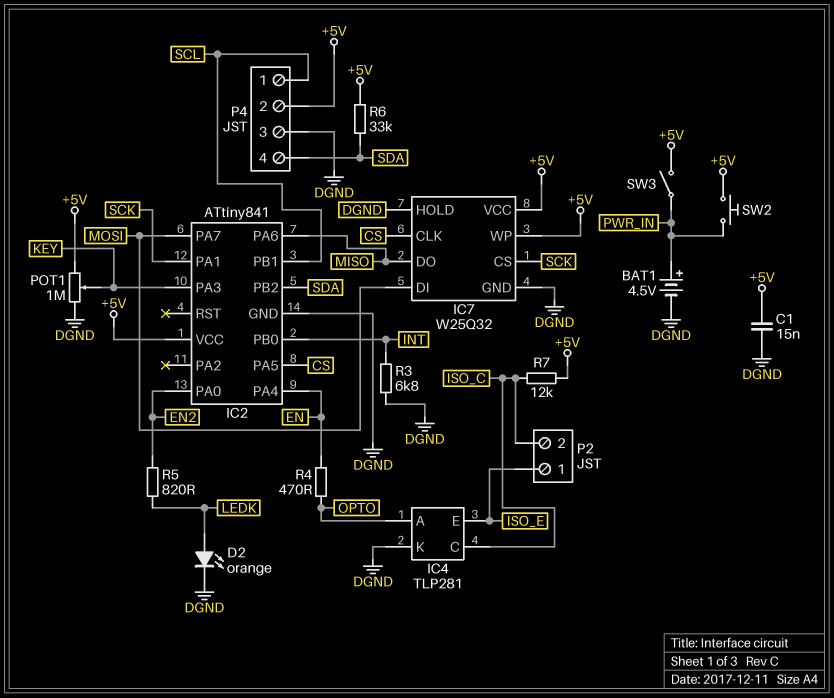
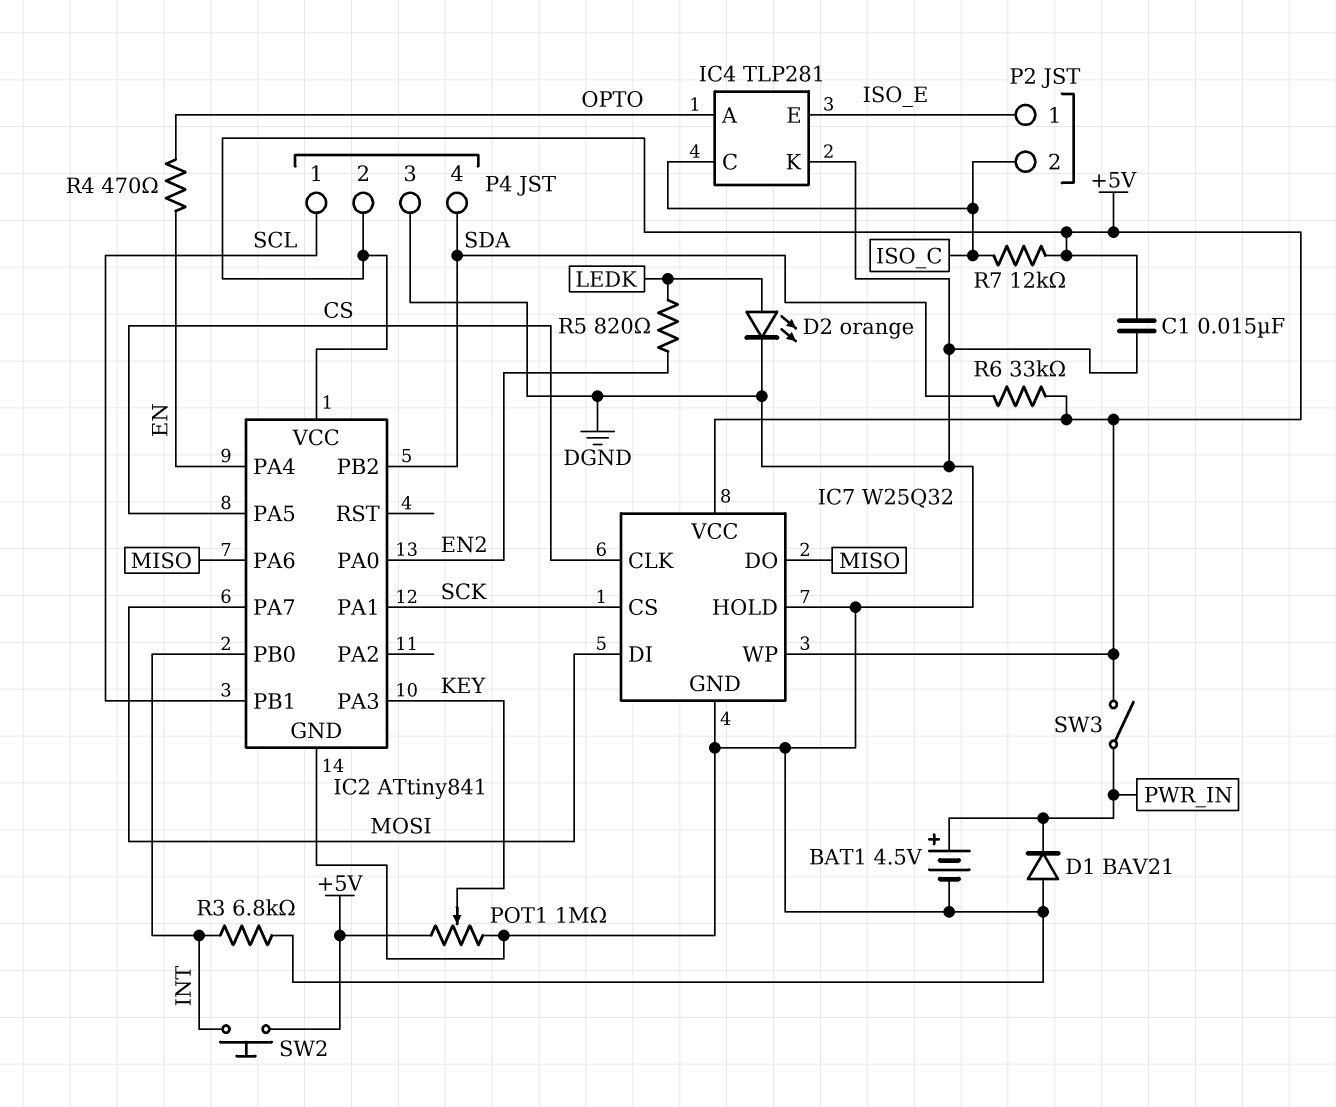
D1: none -> diode BAV21 (A DGND, K PWR_IN)
SW2: button (+5V, PWR_IN) -> button (+5V, INT)

